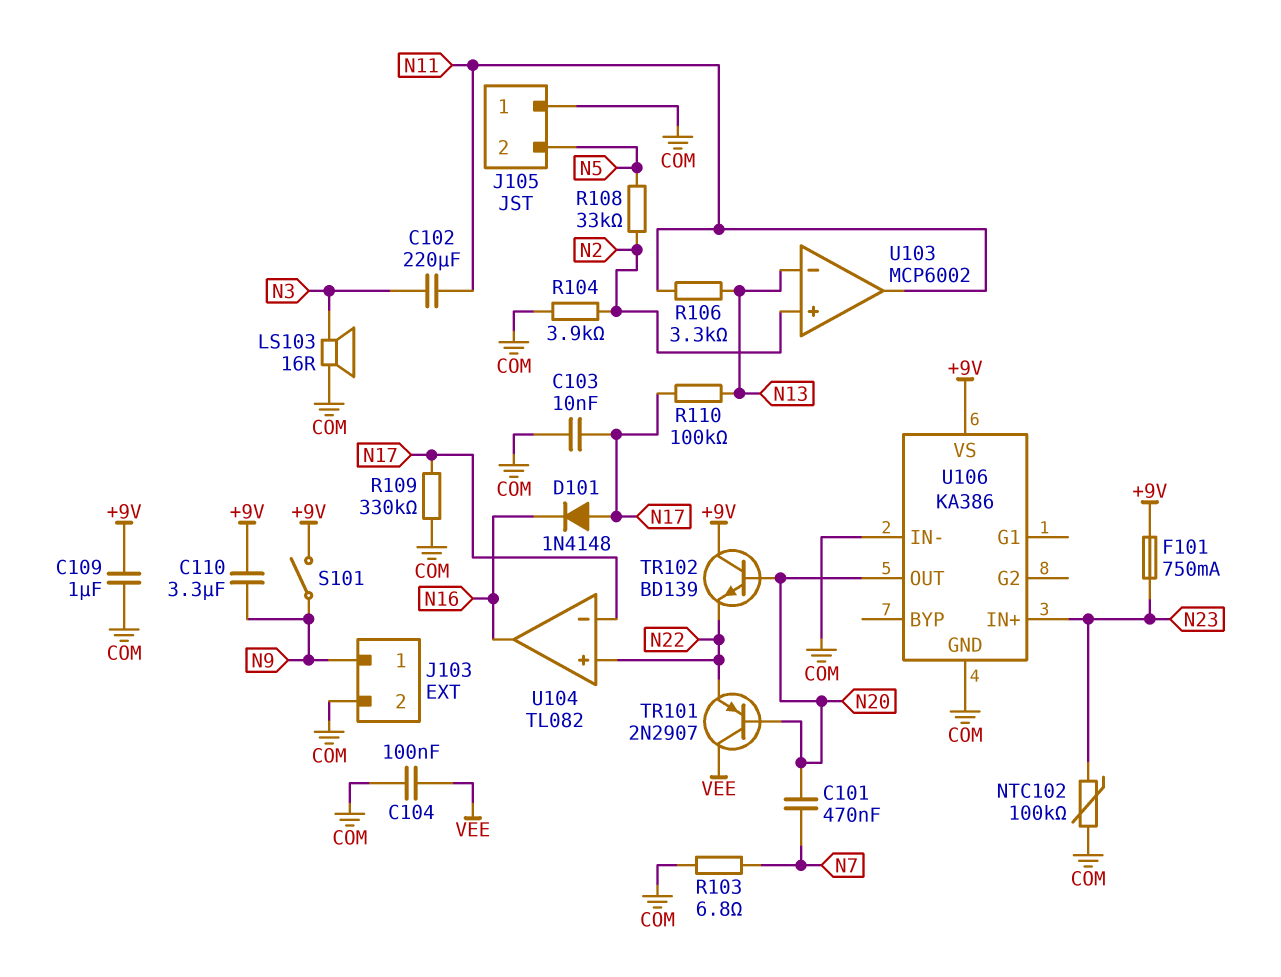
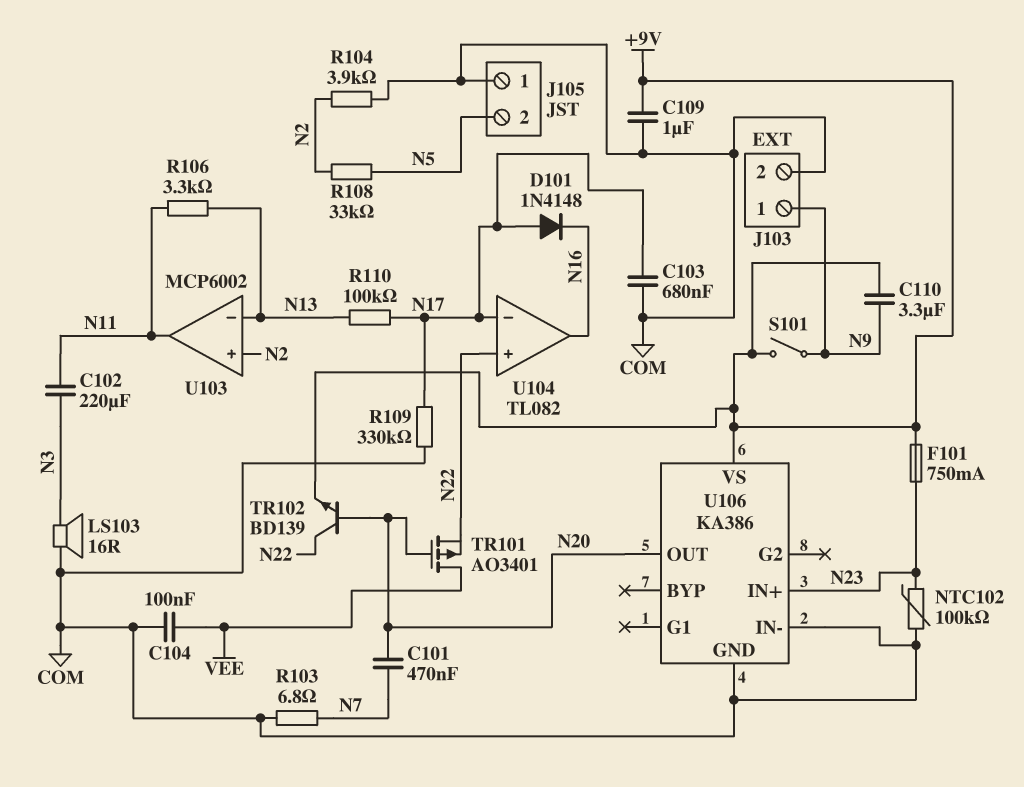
C103: 10nF (COM, N17) -> 680nF (COM, N17)
TR101: PNP 2N2907 (B N20, C VEE, E N22) -> PMOS AO3401 (G N20, D VEE, S N22)
TR102: NPN BD139 (B N20, C +9V, E N22) -> NPN BD139 (B N20, C N22, E +9V)

